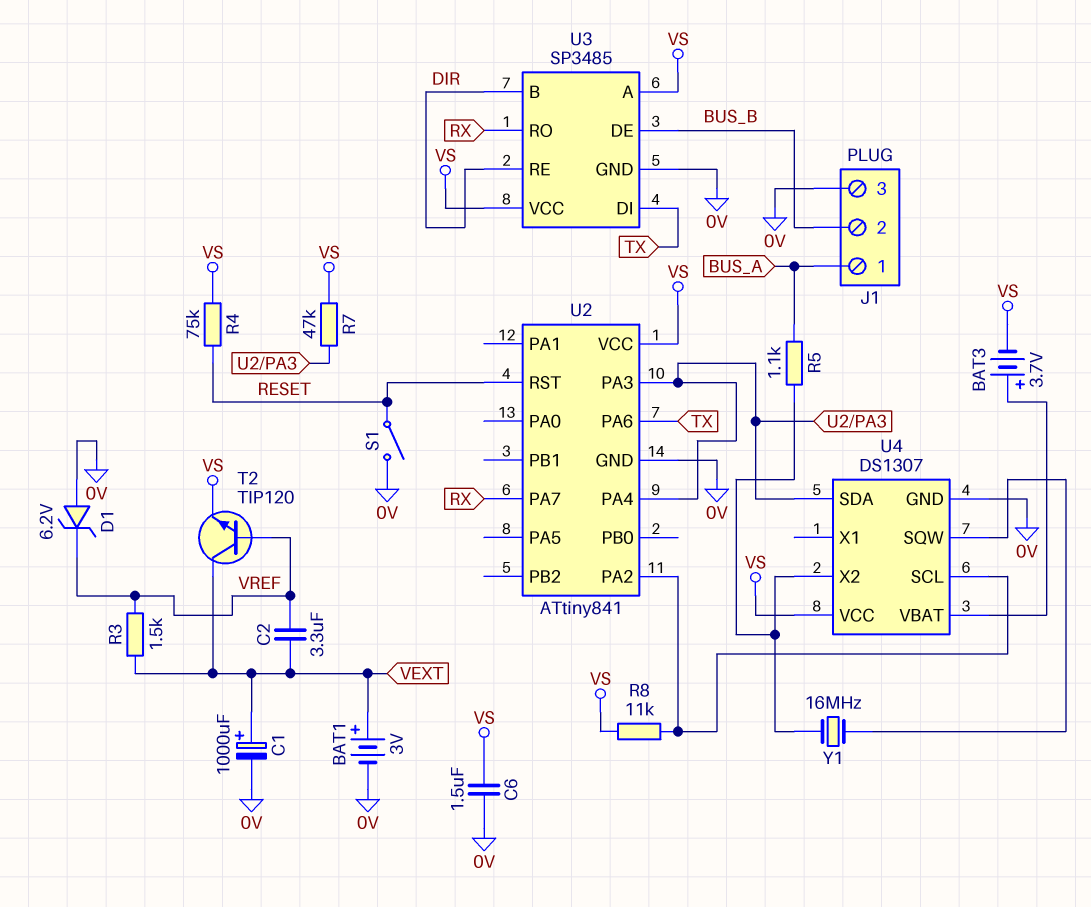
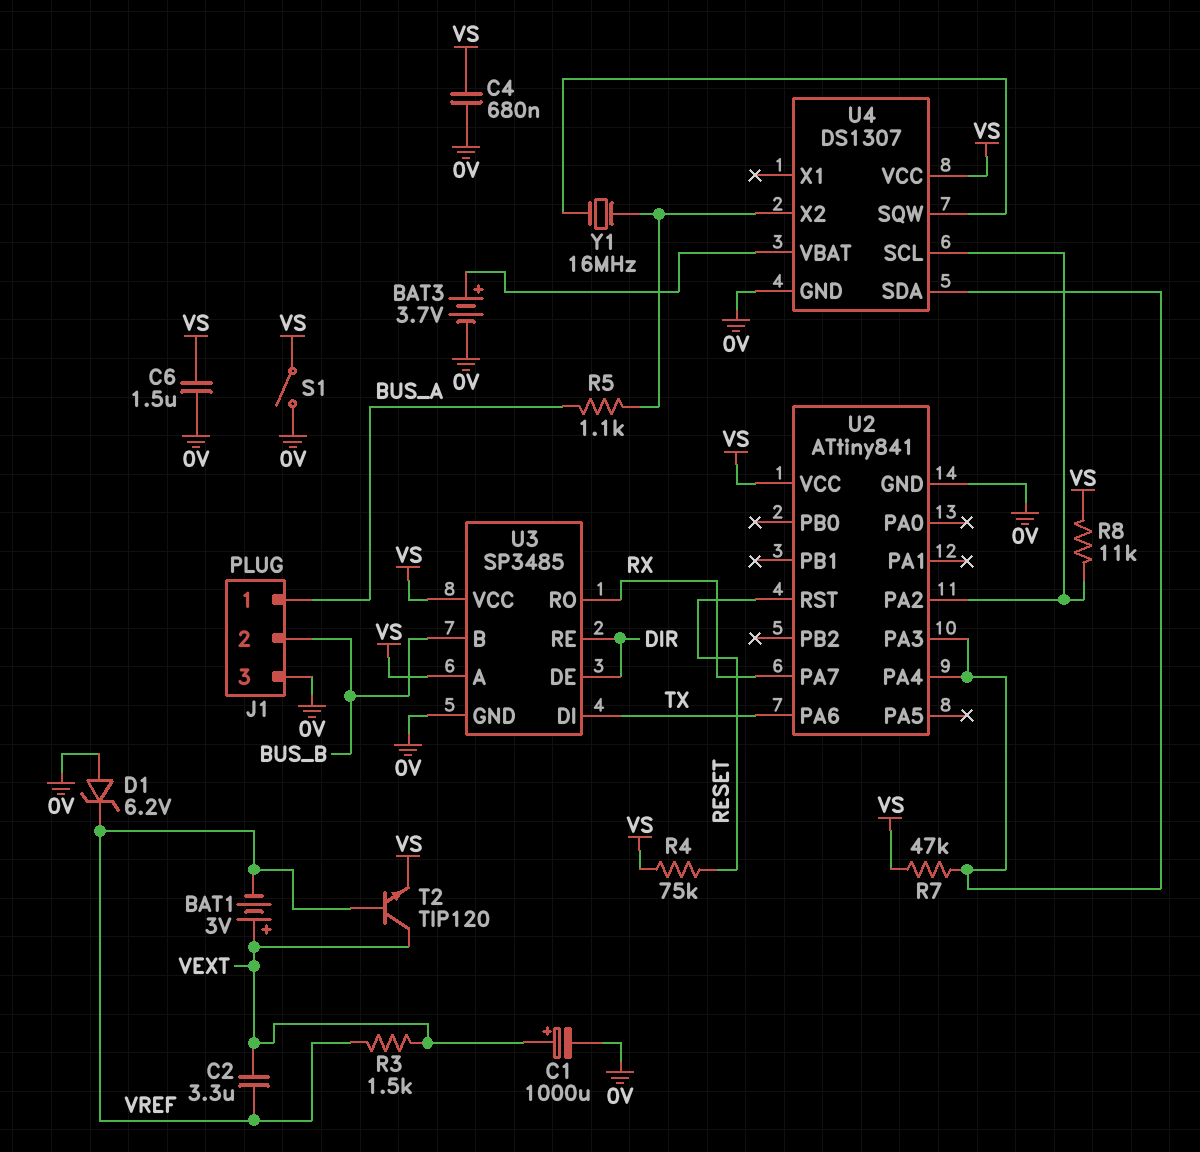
BAT1: 3V (plus VEXT, minus 0V) -> 3V (plus VEXT, minus VREF)
BAT3: 3.7V (plus U4/VBAT, minus VS) -> 3.7V (plus U4/VBAT, minus 0V)
C4: none -> 680nF (0V, VS)
S1: switch (0V, RESET) -> switch (0V, VS)
U3 pin B: DIR -> BUS_B
U3 pin DE: BUS_B -> DIR

